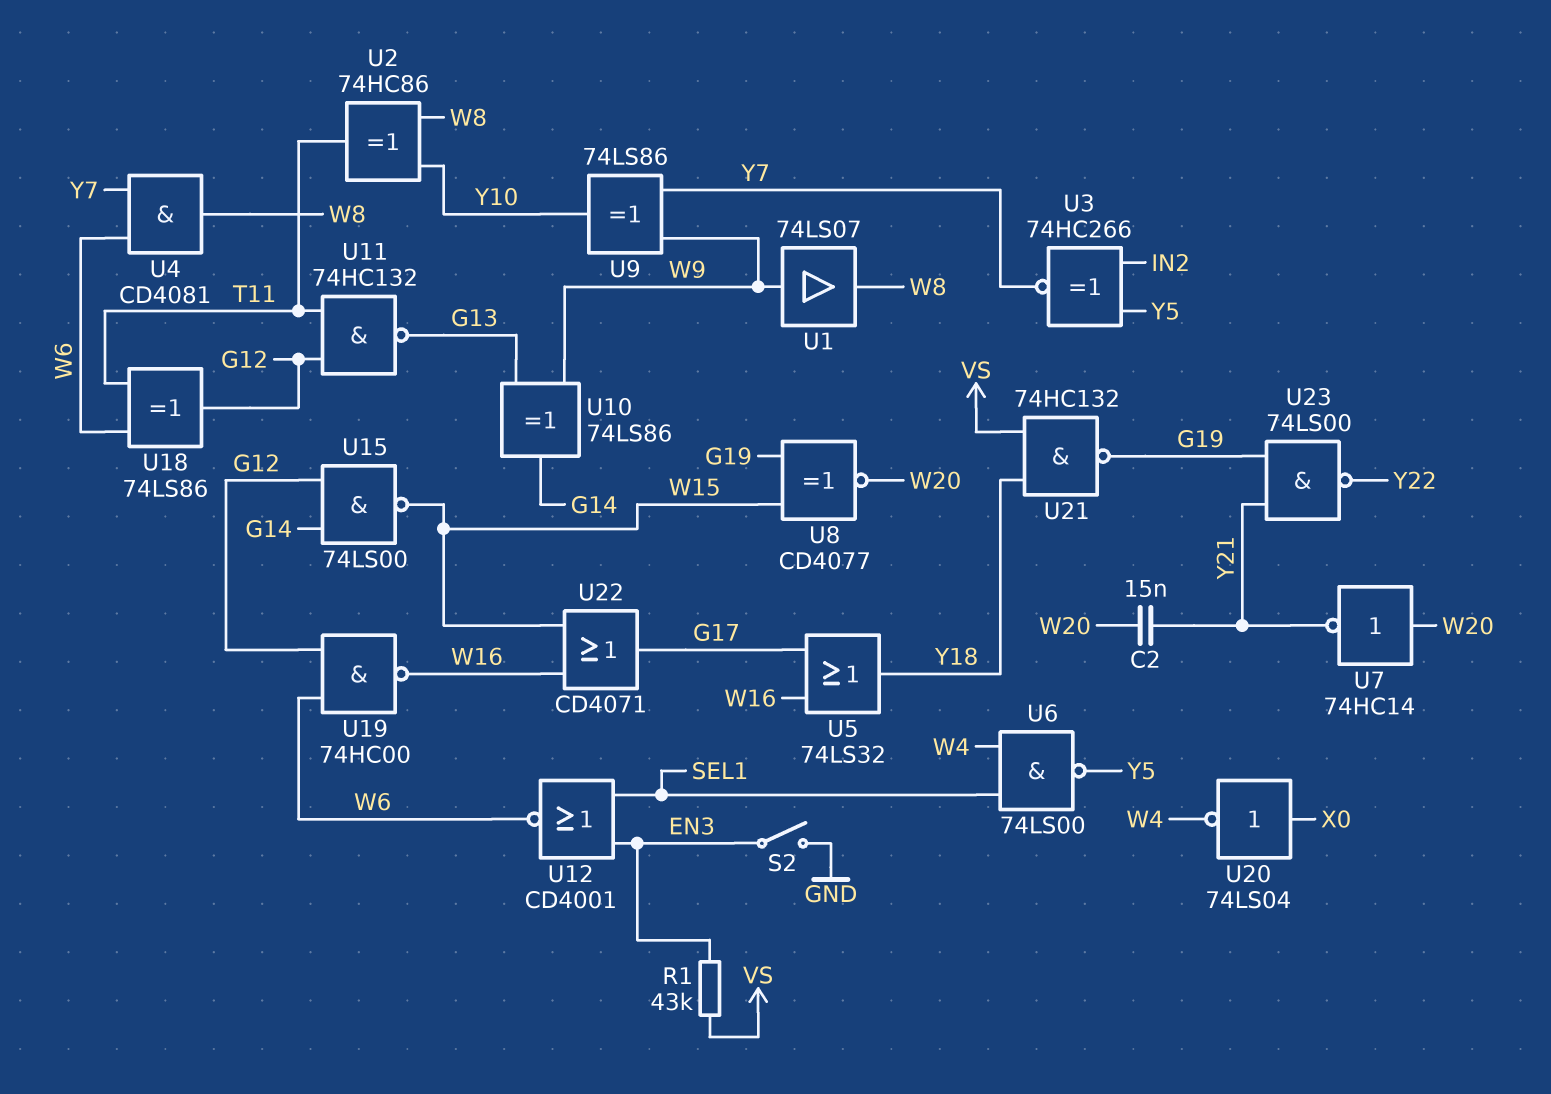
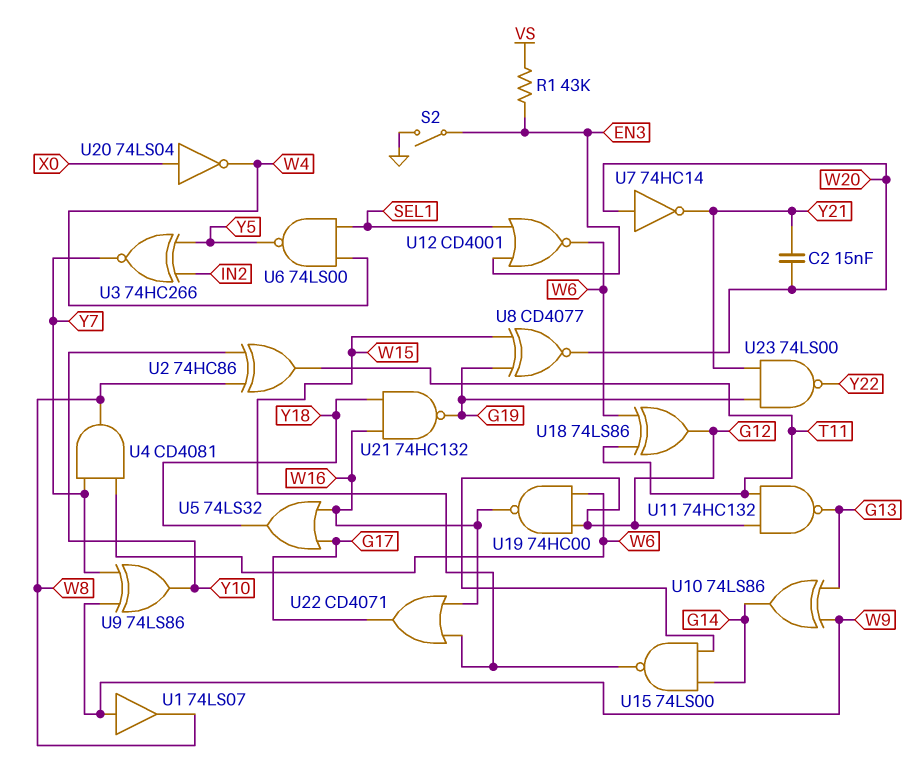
U21: NAND 74HC132 (in VS, in Y18, out G19) -> NAND 74HC132 (in W16, in Y18, out G19)

